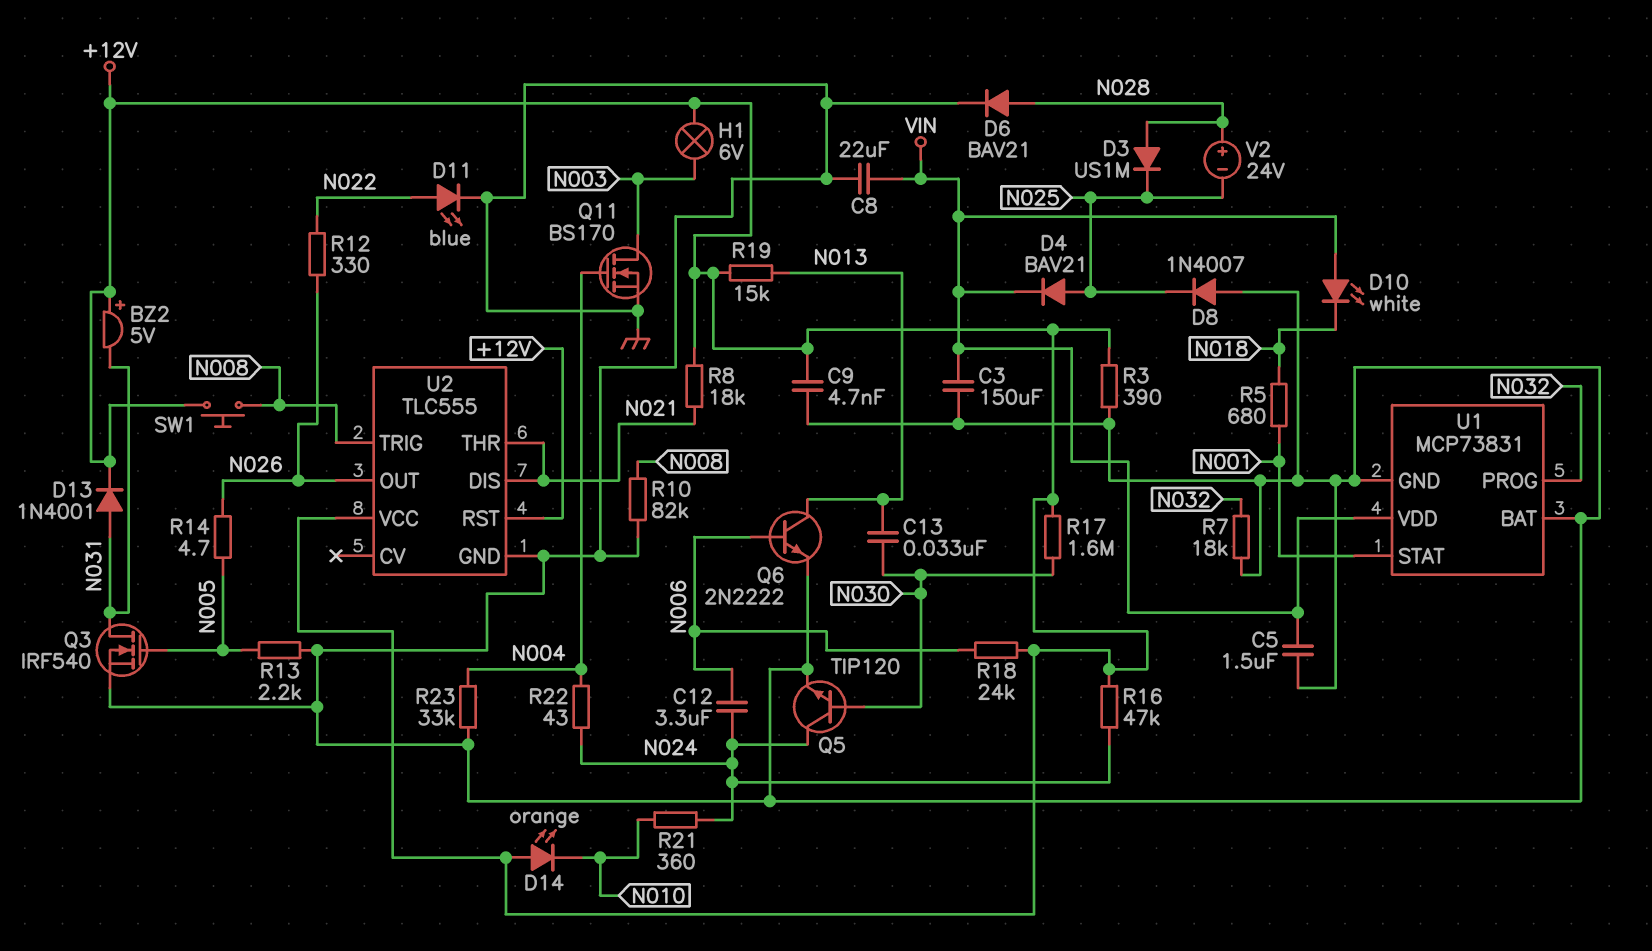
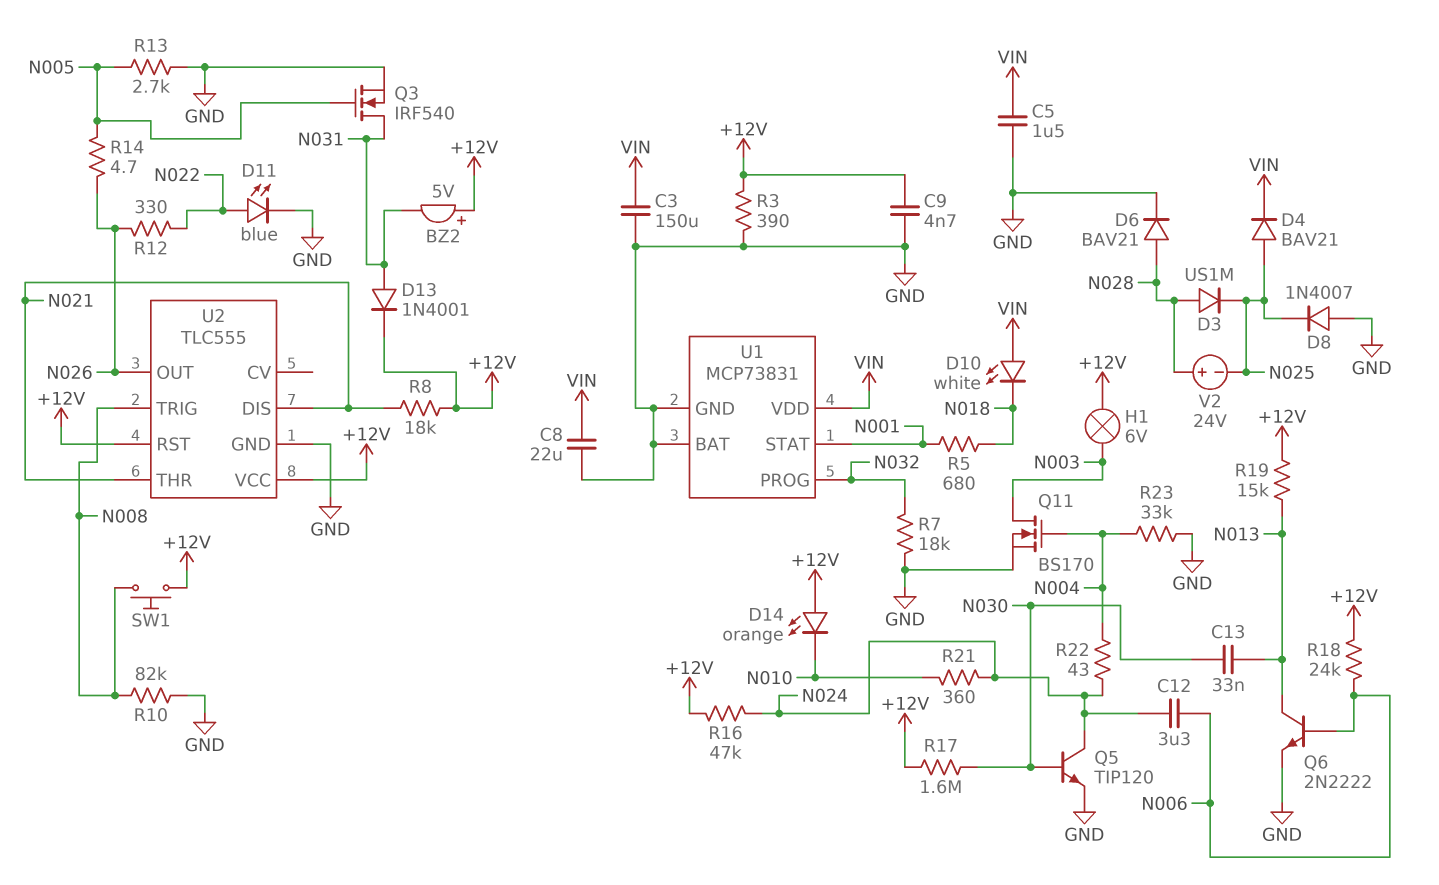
R13: 2.2k (GND, N005) -> 2.7k (GND, N005)

